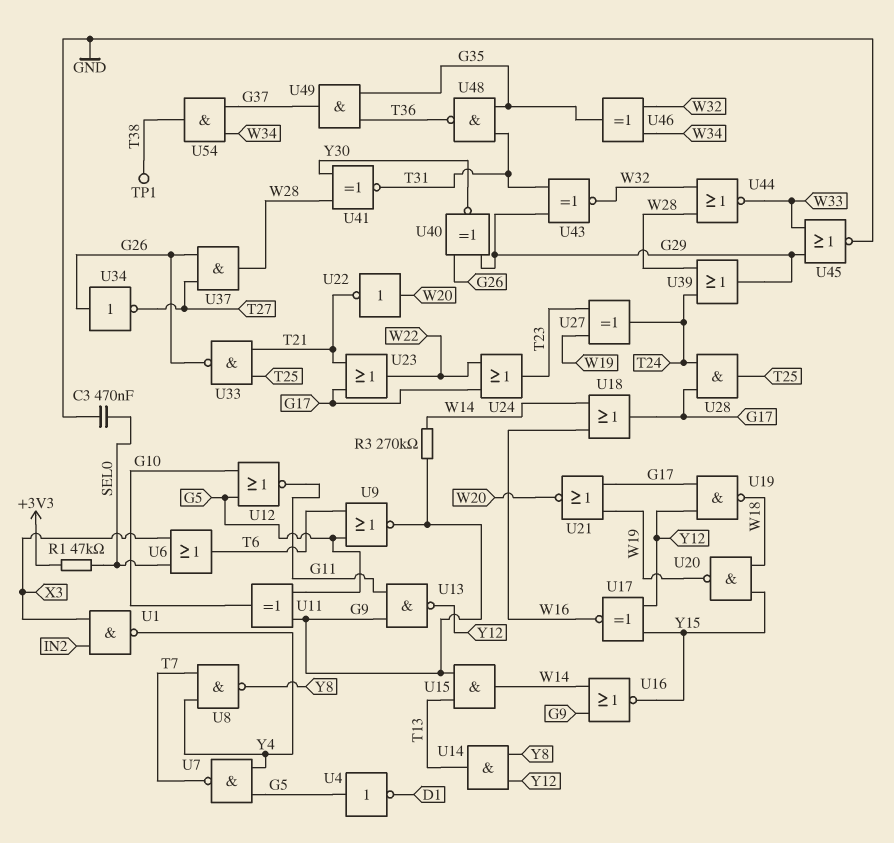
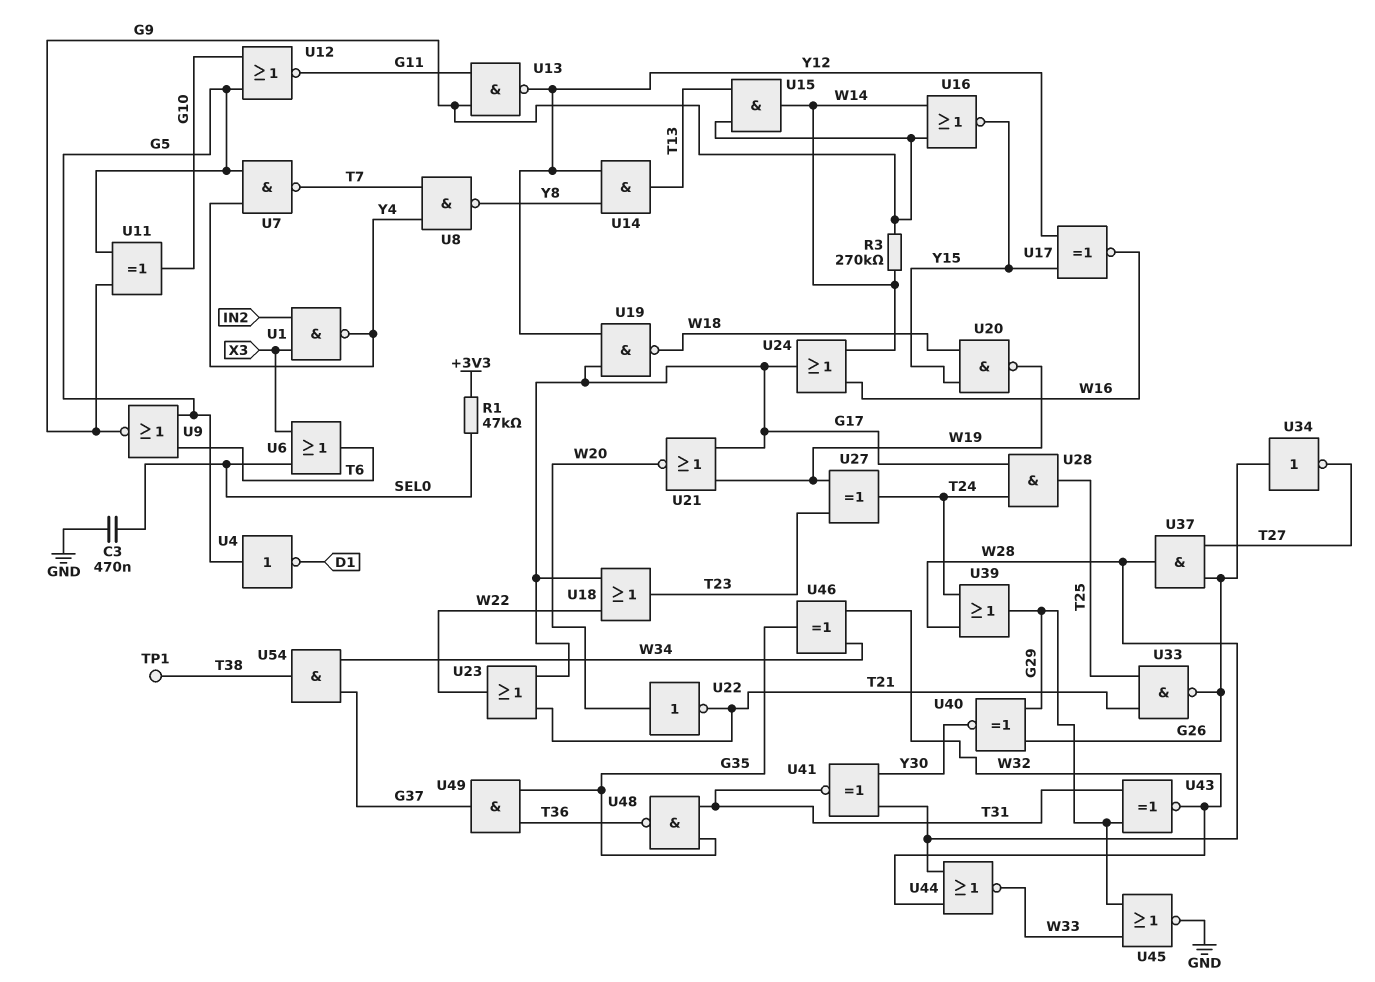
U18: OR (in W14, in W16, out G17) -> OR (in G17, in W22, out T23)
U24: OR (in G17, in W22, out T23) -> OR (in W14, in W16, out G17)

